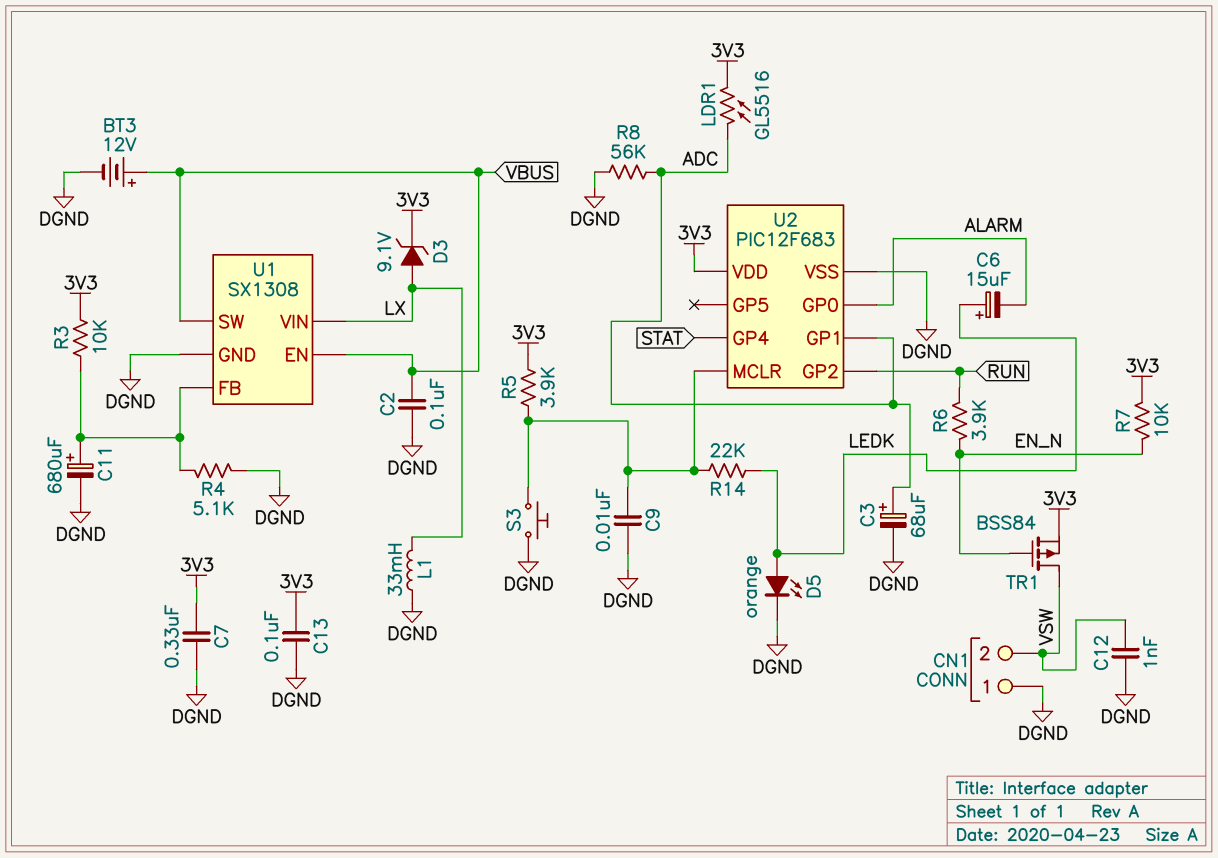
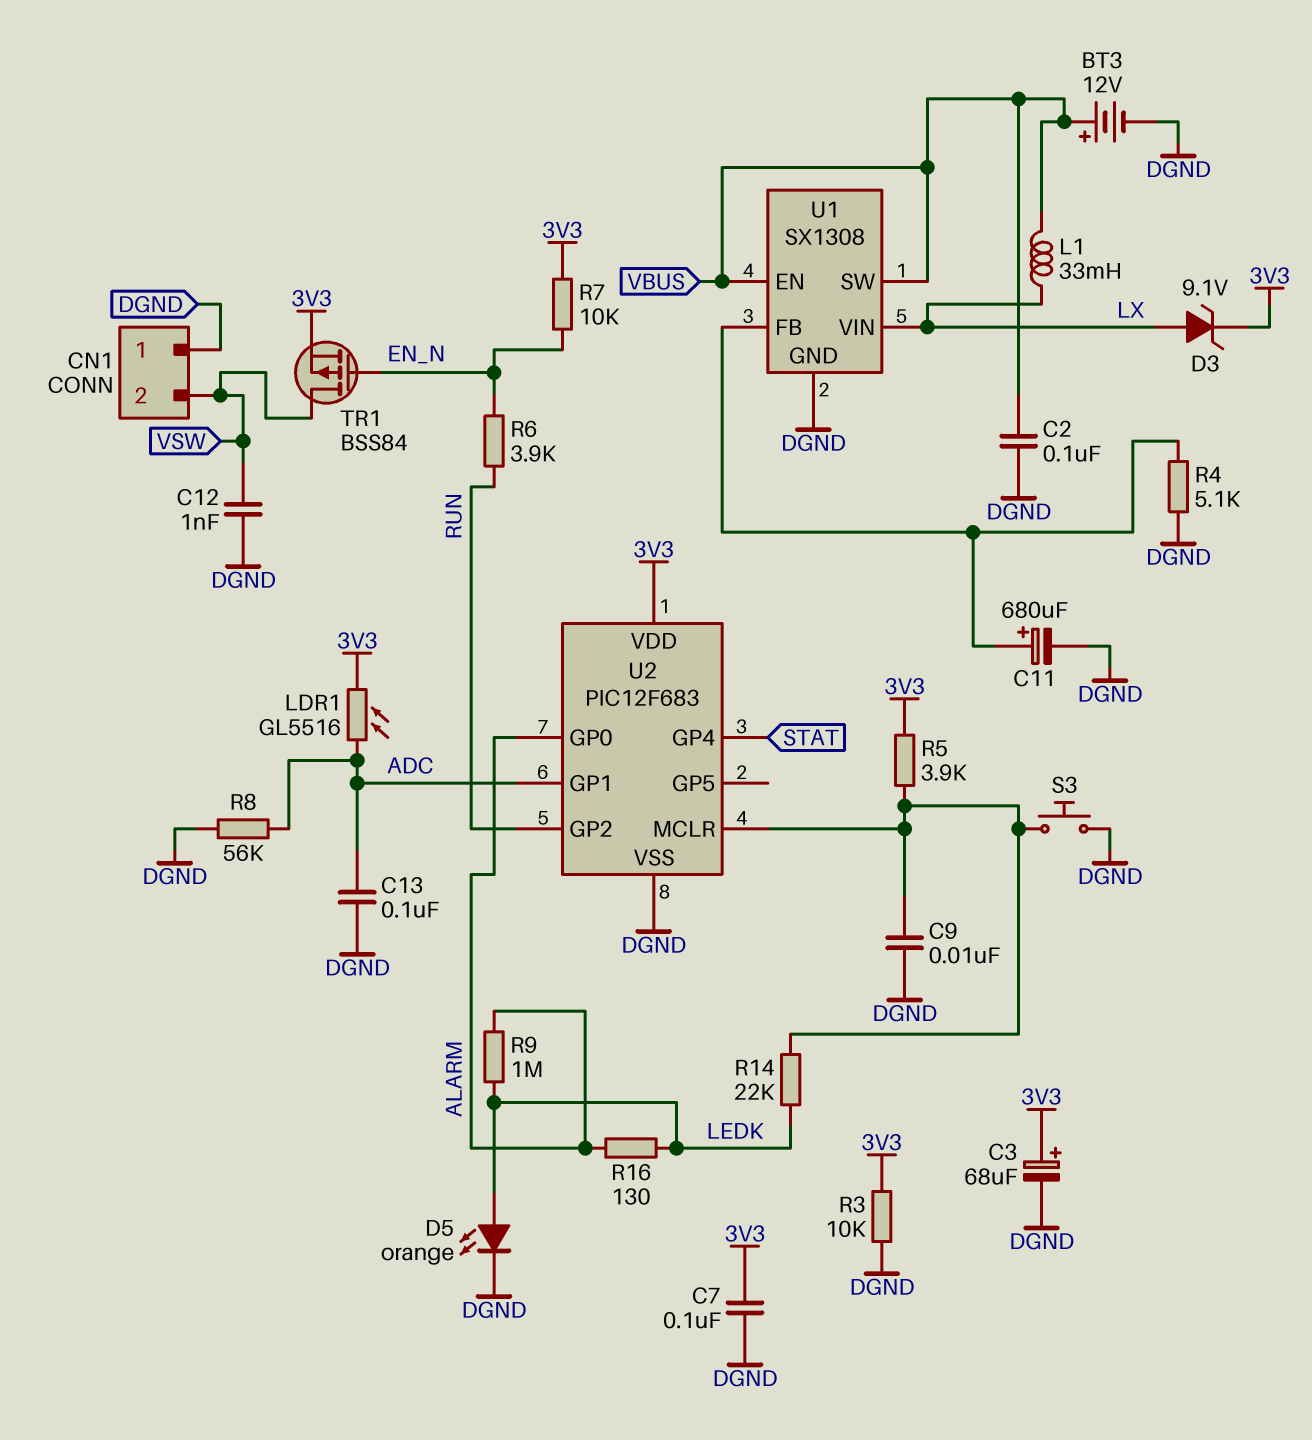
C3: 68uF (plus ADC, minus DGND) -> 68uF (plus 3V3, minus DGND)
C6: 15uF (plus LEDK, minus ALARM) -> none
C7: 330nF (3V3, DGND) -> 100nF (3V3, DGND)
C13: 100nF (3V3, DGND) -> 100nF (ADC, DGND)
L1: 33mH (DGND, LX) -> 33mH (LX, VBUS)
R3: 10k (3V3, U1/FB) -> 10k (3V3, DGND)
R9: none -> 1M (ALARM, LEDK)
R16: none -> 130 (ALARM, LEDK)

